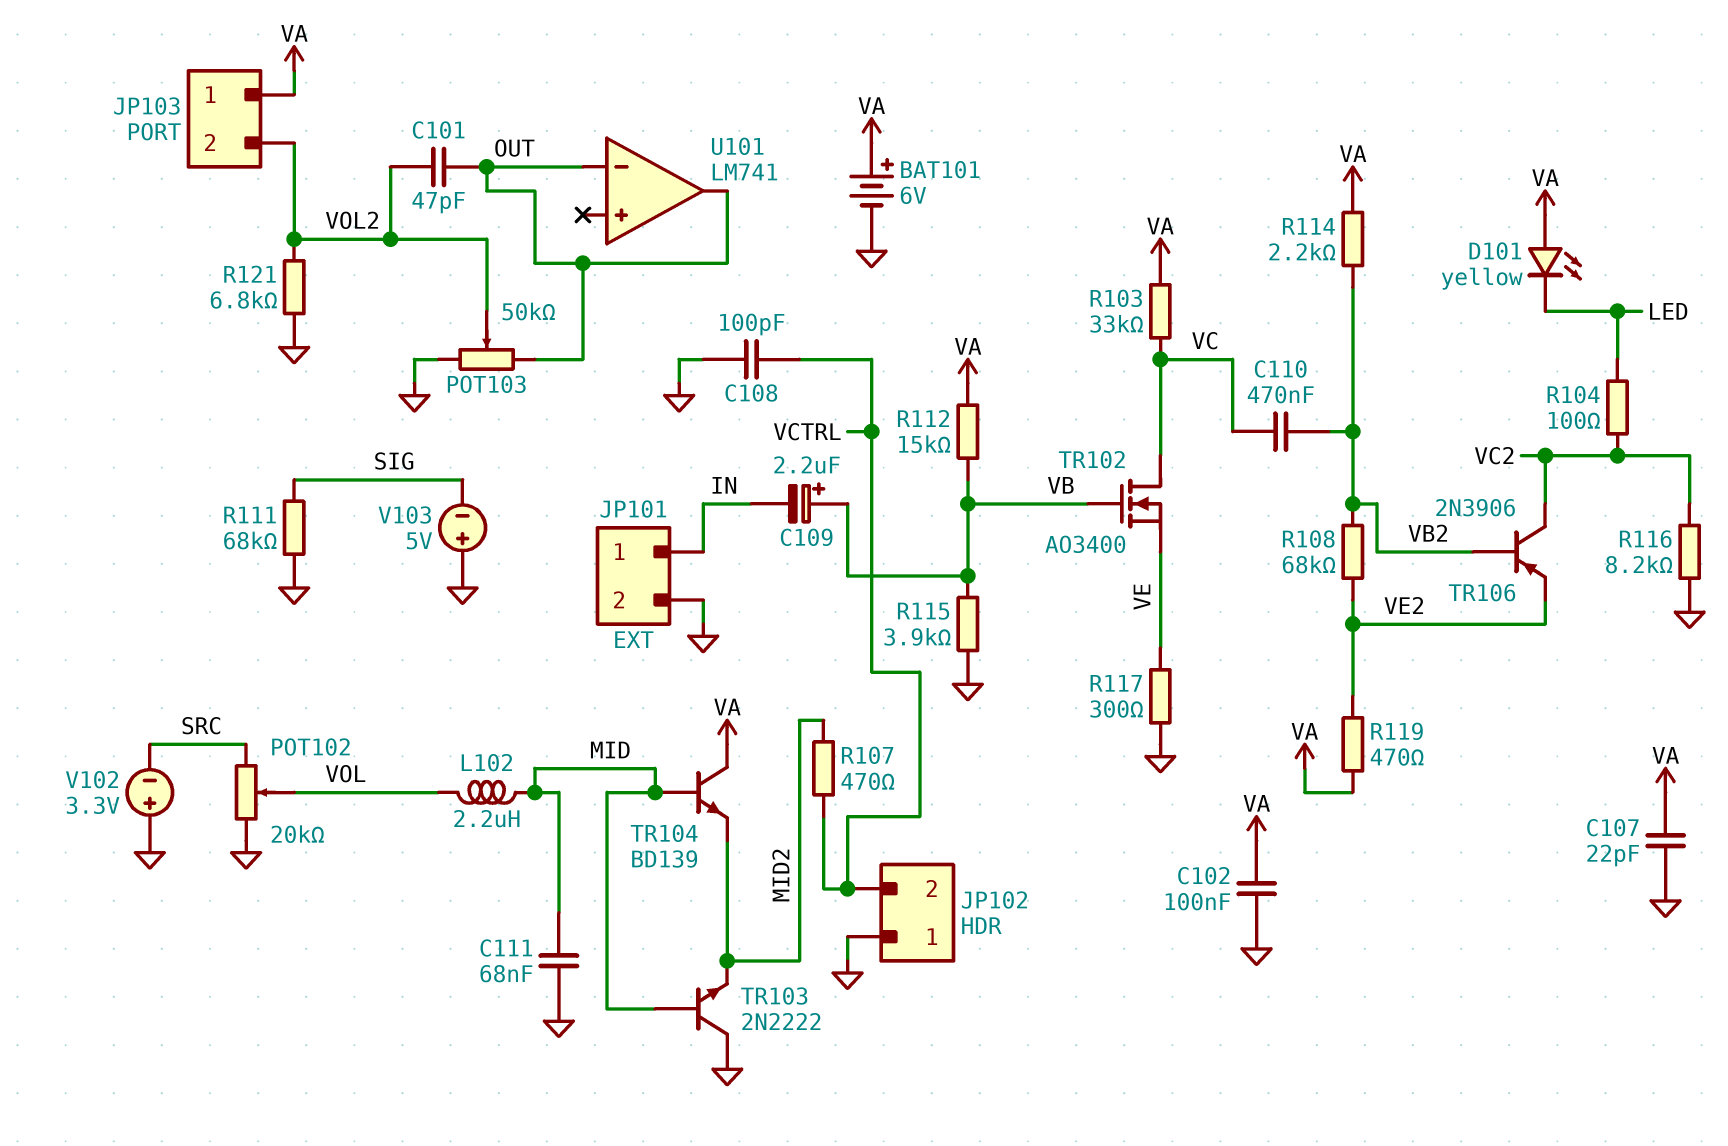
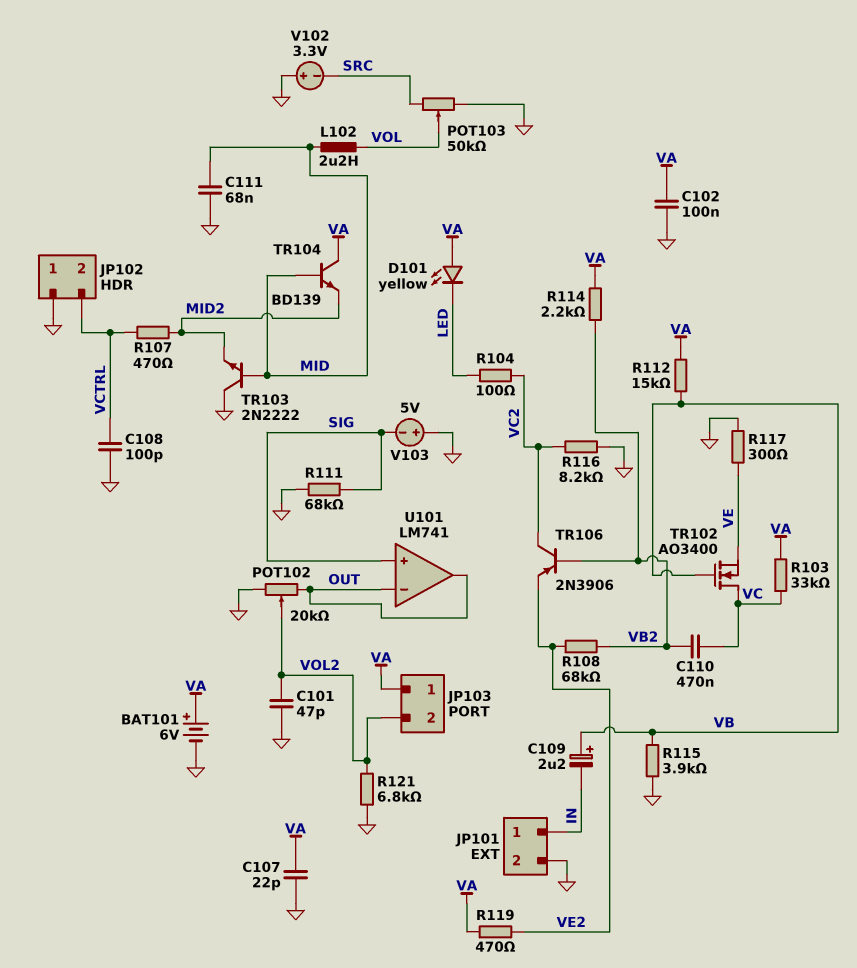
C101: 47pF (OUT, VOL2) -> 47pF (GND, VOL2)
POT102: 20k (GND, SRC, wiper VOL) -> 20k (GND, OUT, wiper VOL2)
POT103: 50k (GND, OUT, wiper VOL2) -> 50k (GND, SRC, wiper VOL)
U101 pin in+: none -> SIG

